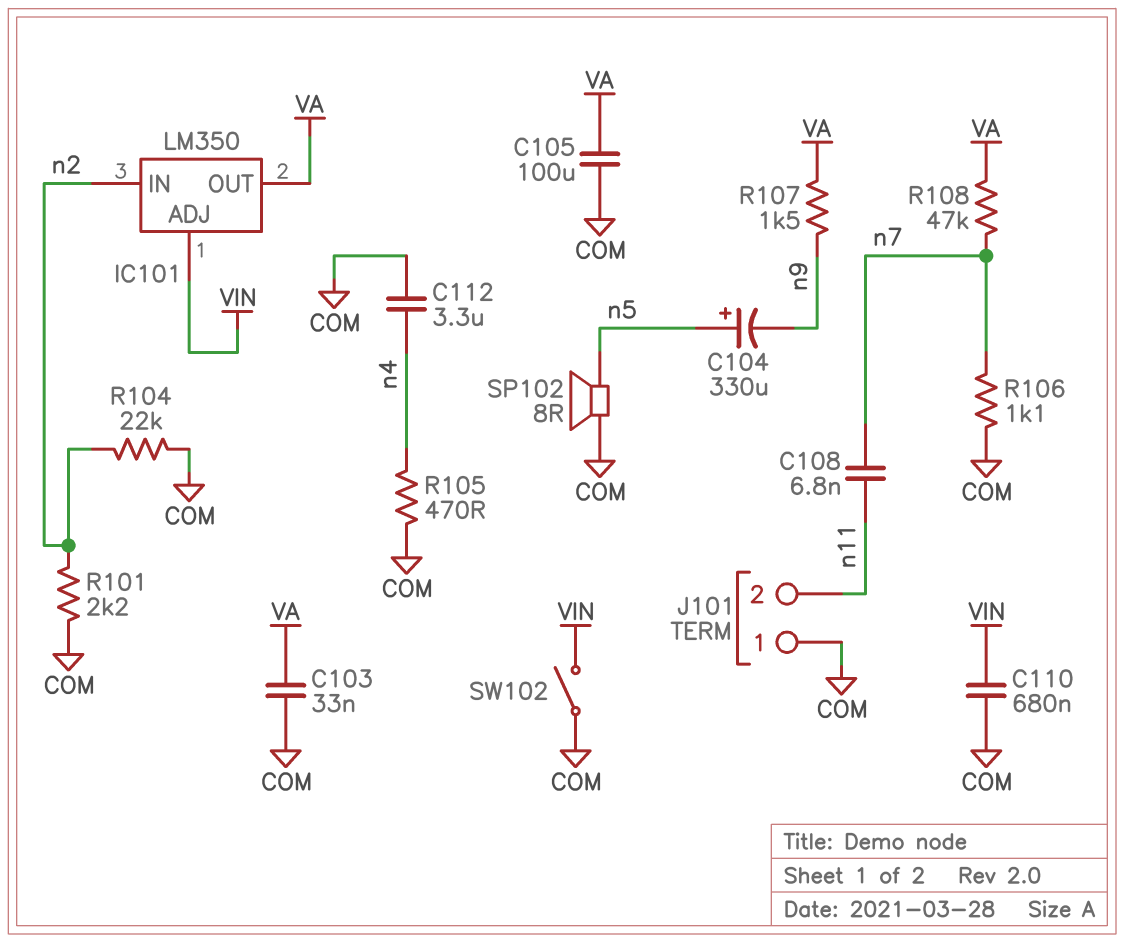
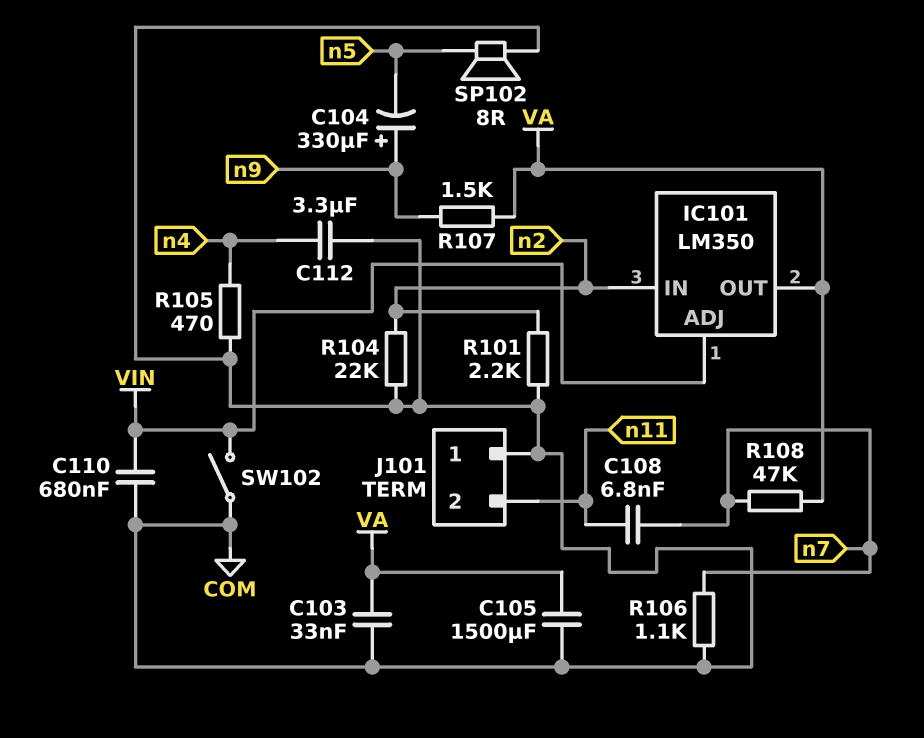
C104: 330uF (plus n5, minus n9) -> 330uF (plus n9, minus n5)
C105: 100uF (COM, VA) -> 1500uF (COM, VA)

